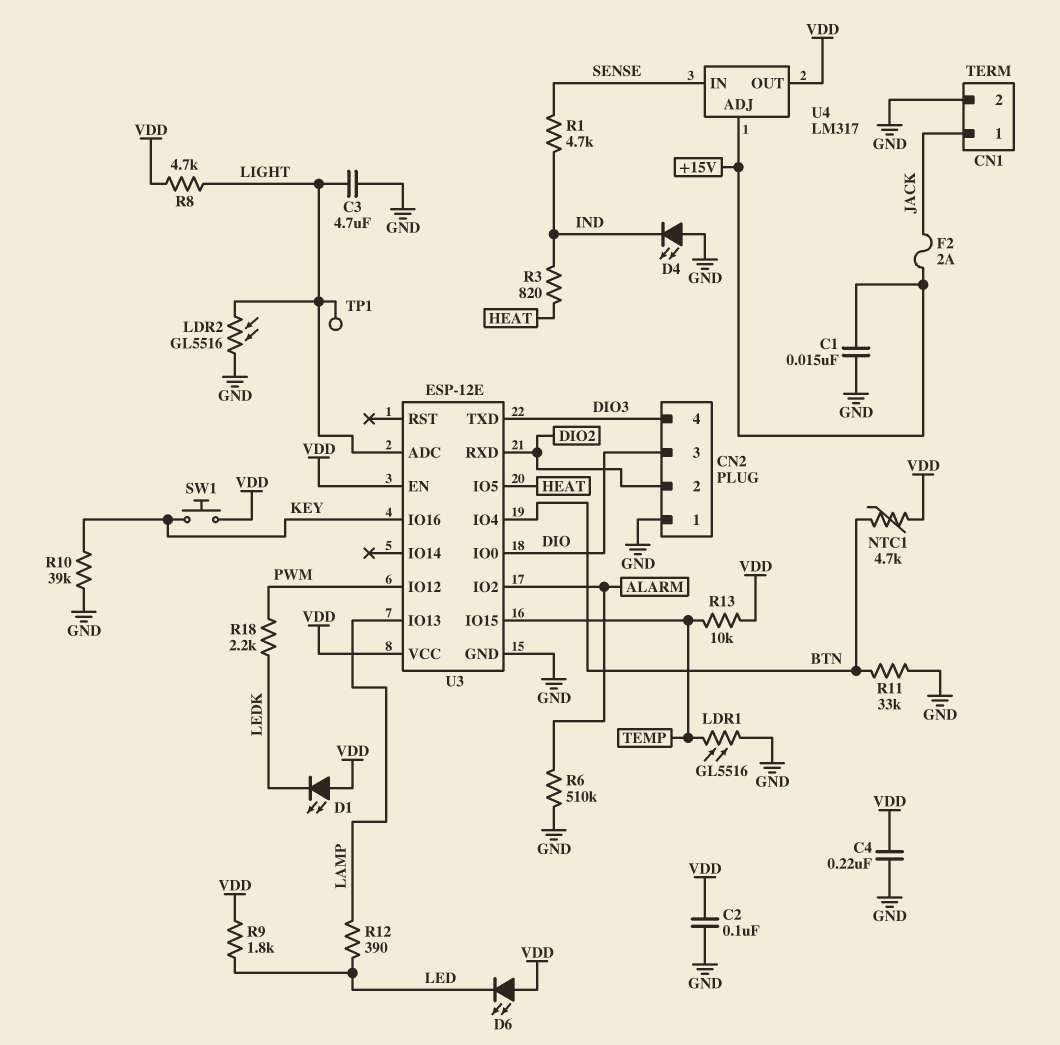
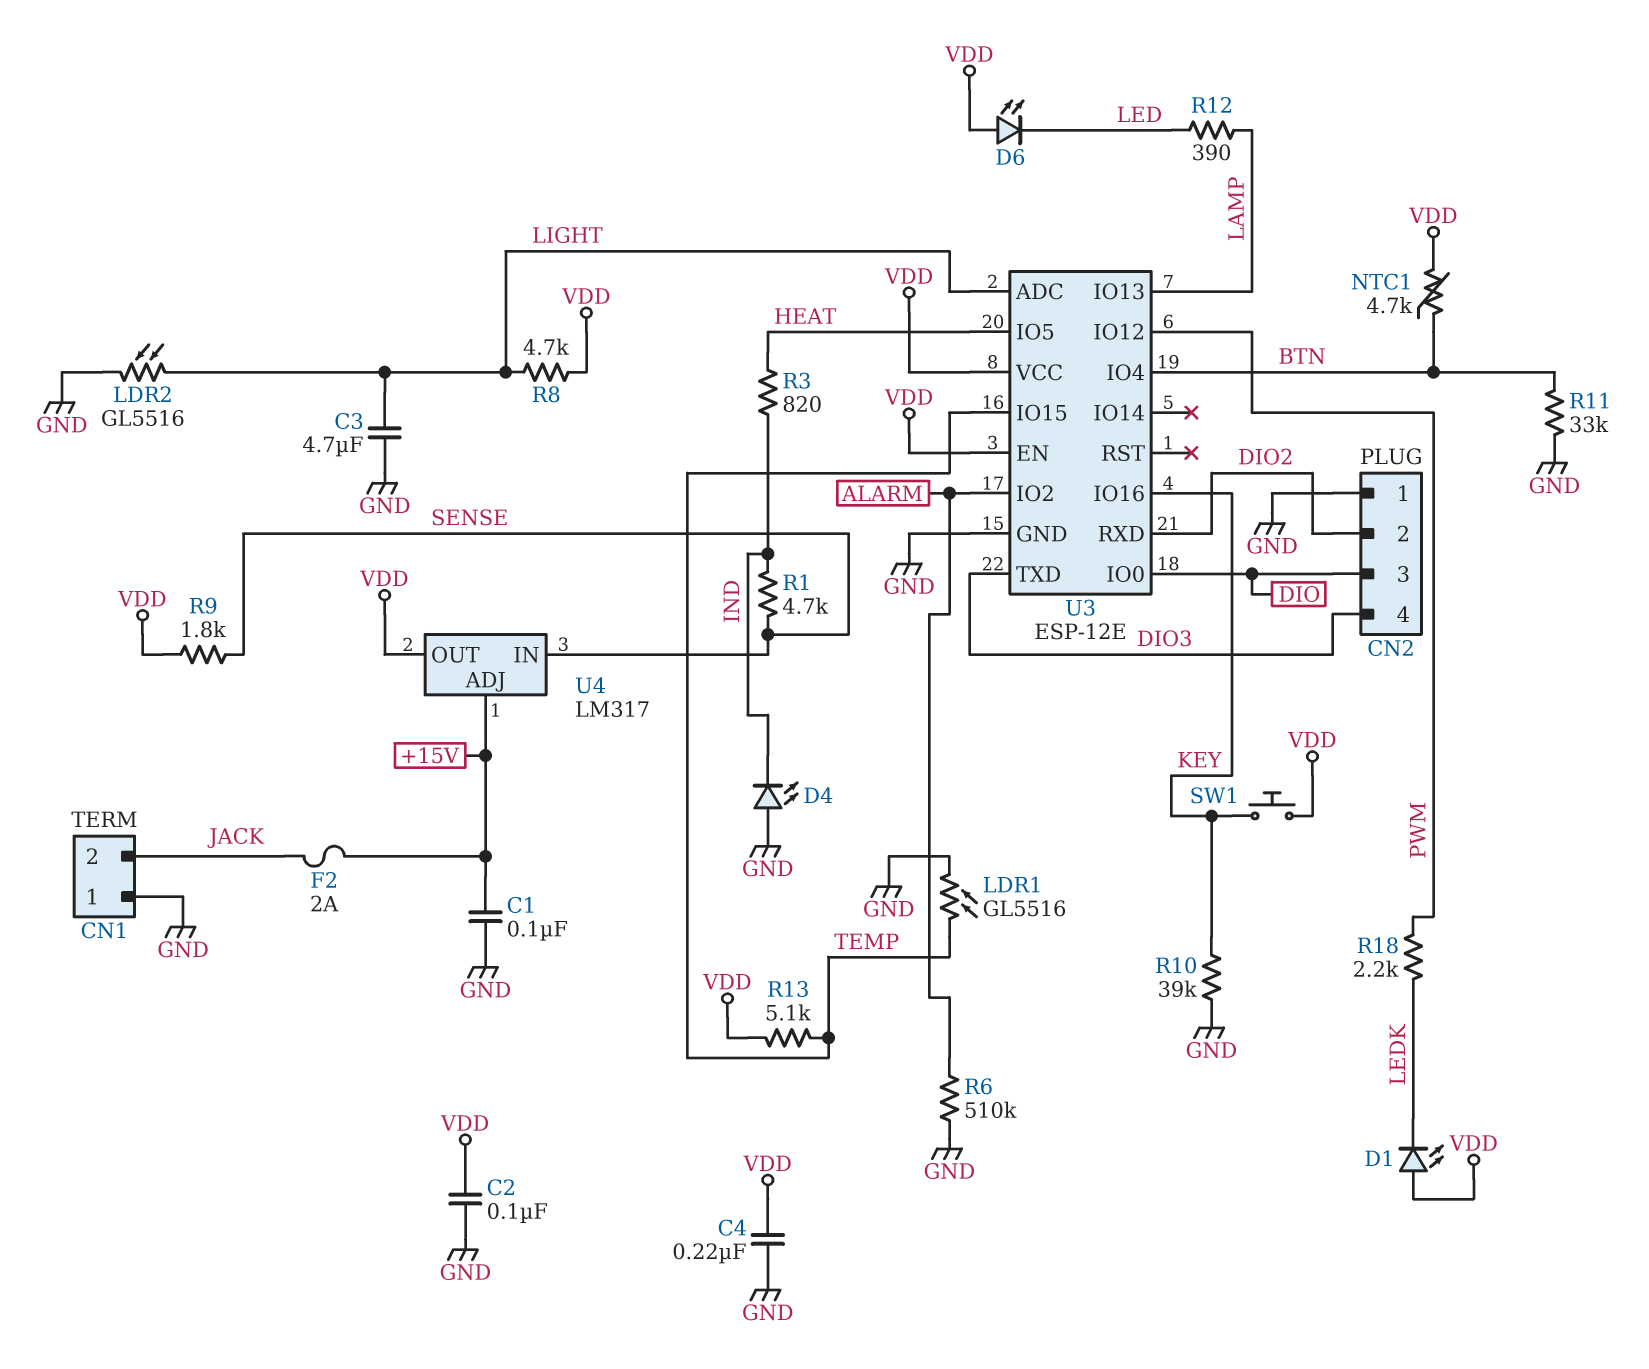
C1: 15nF (+15V, GND) -> 100nF (+15V, GND)
CN1 pin 1: JACK -> GND
CN1 pin 2: GND -> JACK
R9: 1.8k (LED, VDD) -> 1.8k (SENSE, VDD)
R13: 10k (TEMP, VDD) -> 5.1k (TEMP, VDD)
TP1: test point (LIGHT) -> none

